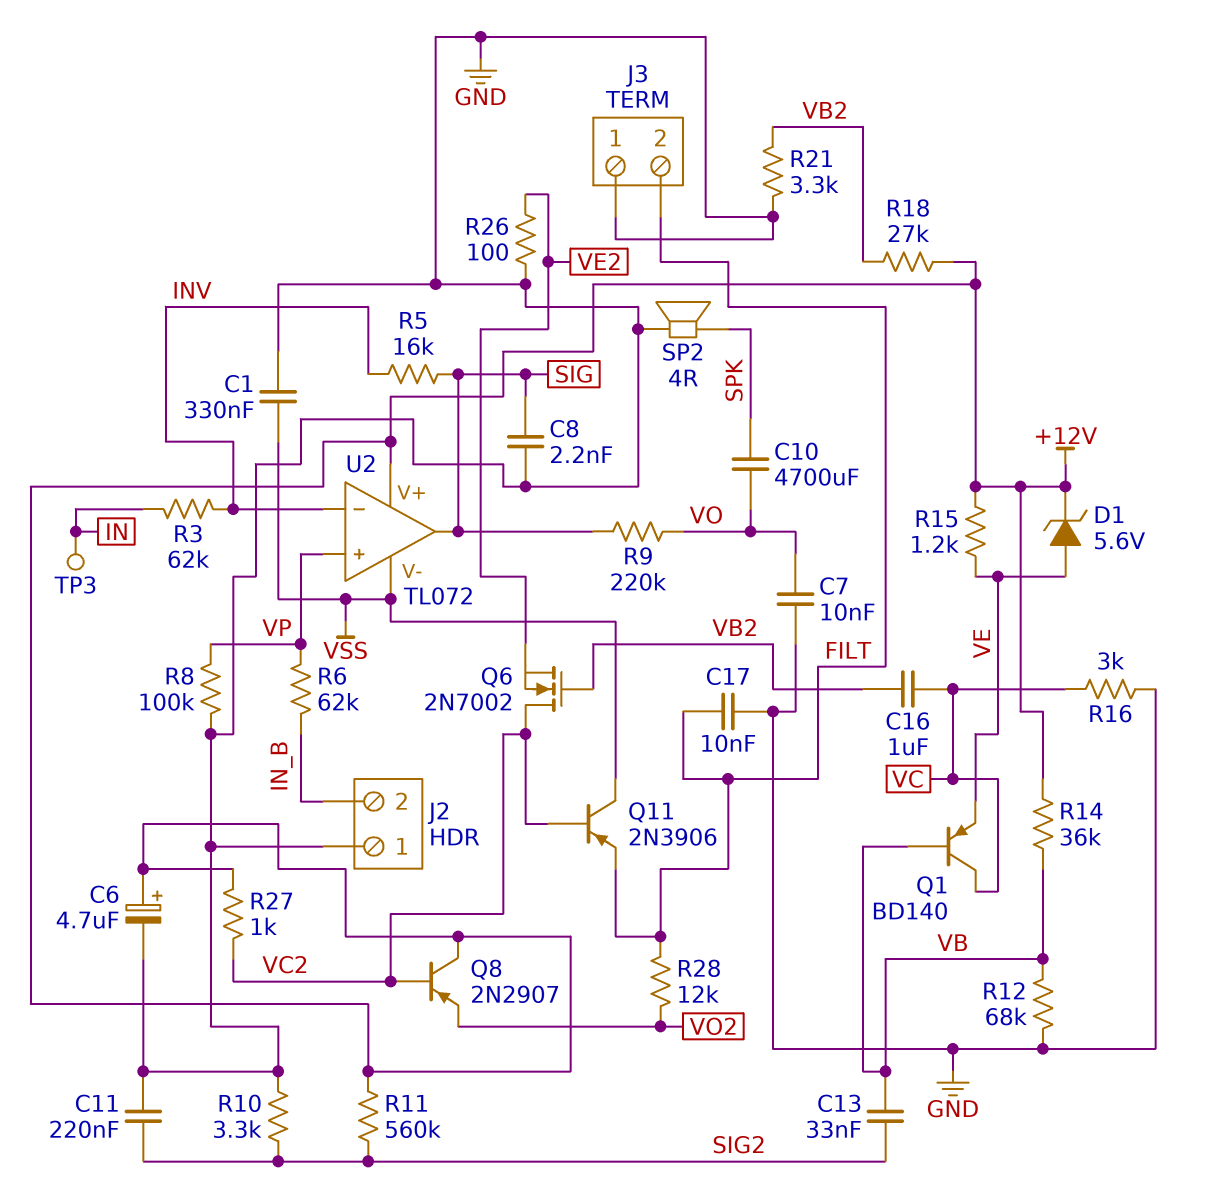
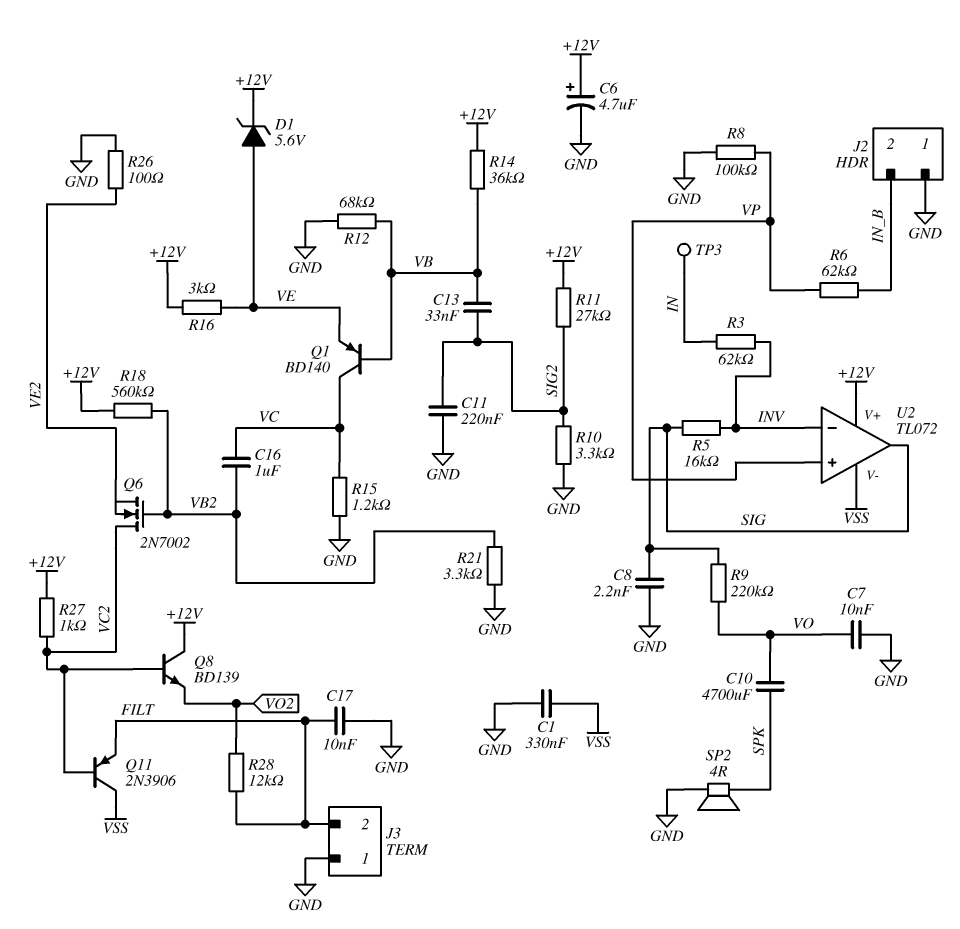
Q8: PNP 2N2907 (B VC2, C +12V, E VO2) -> NPN BD139 (B VC2, C +12V, E VO2)
R11: 560k (+12V, SIG2) -> 27k (+12V, SIG2)
R15: 1.2k (+12V, VE) -> 1.2k (GND, VC)
R16: 3k (GND, VC) -> 3k (+12V, VE)
R18: 27k (+12V, VB2) -> 560k (+12V, VB2)

